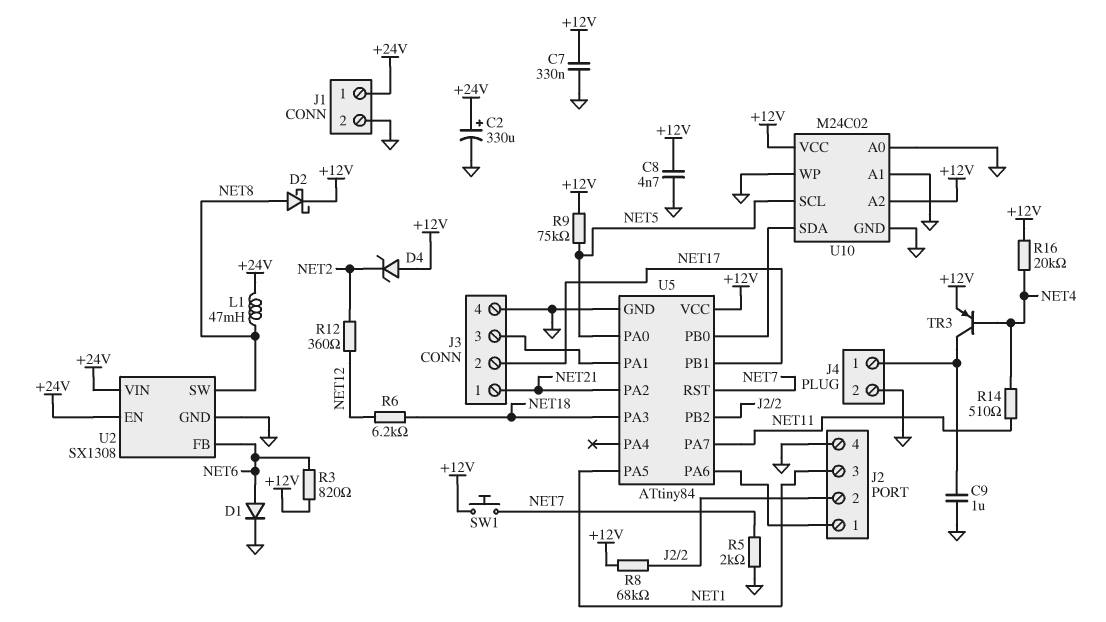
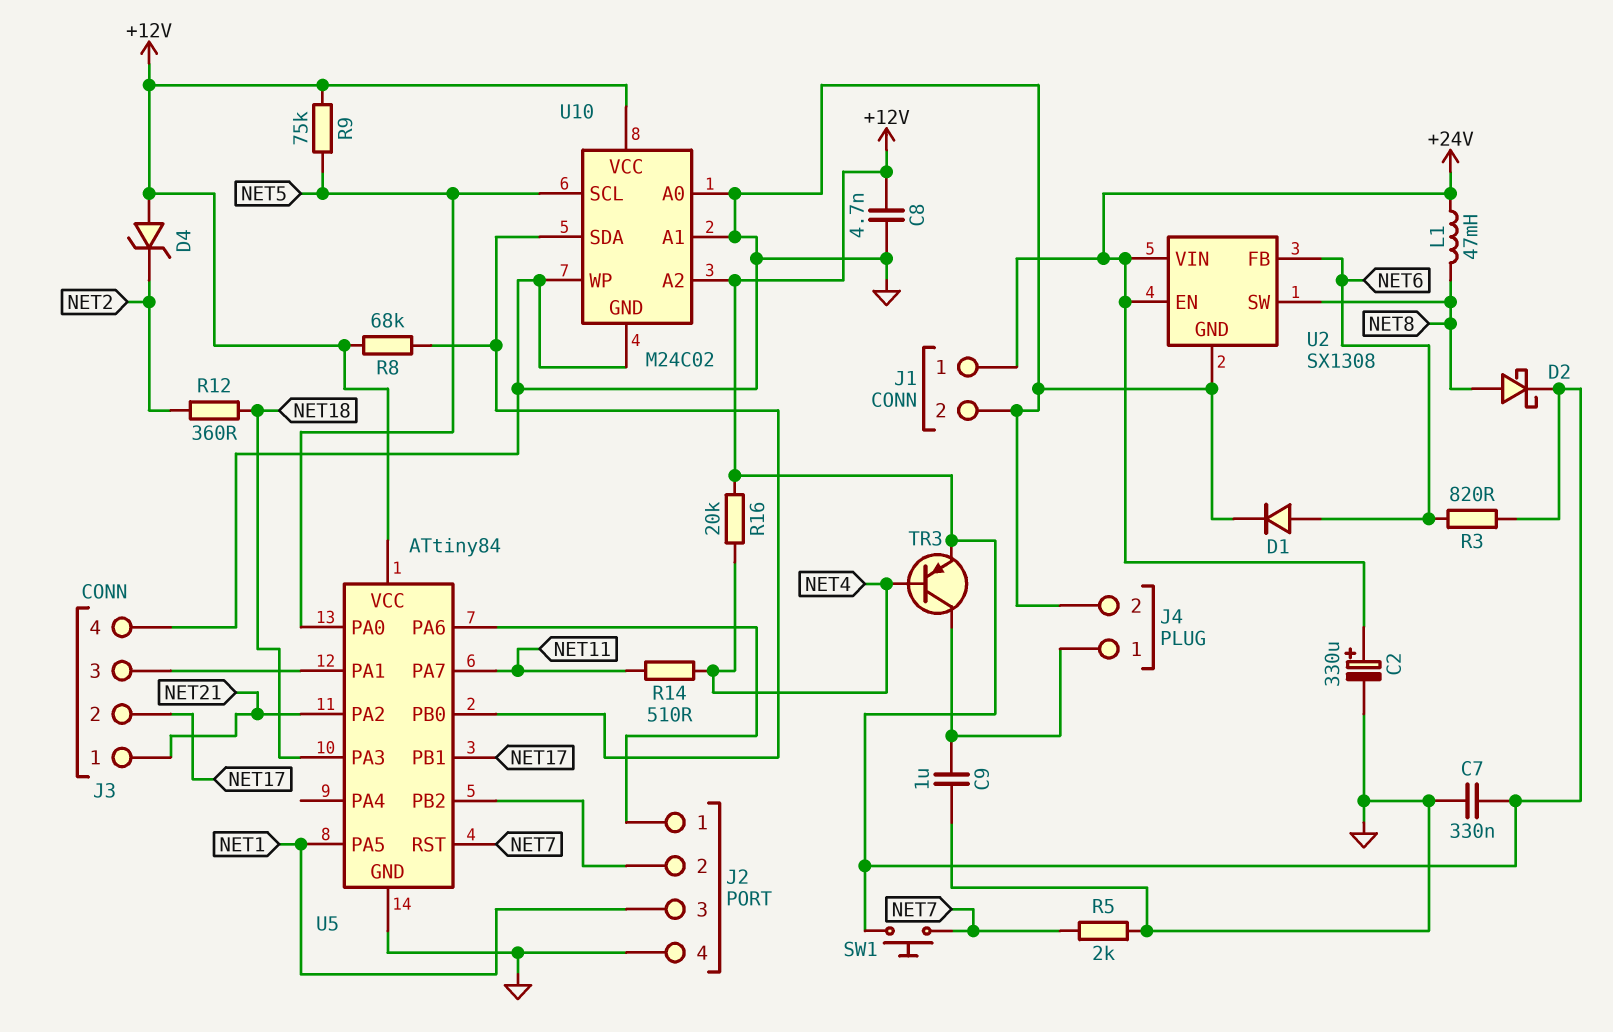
R6: 6.2k (NET12, NET18) -> none
R8: 68k (+12V, J2/2) -> 68k (+12V, U5/PB0)
R12: 360 (NET2, NET12) -> 360 (NET2, NET18)

